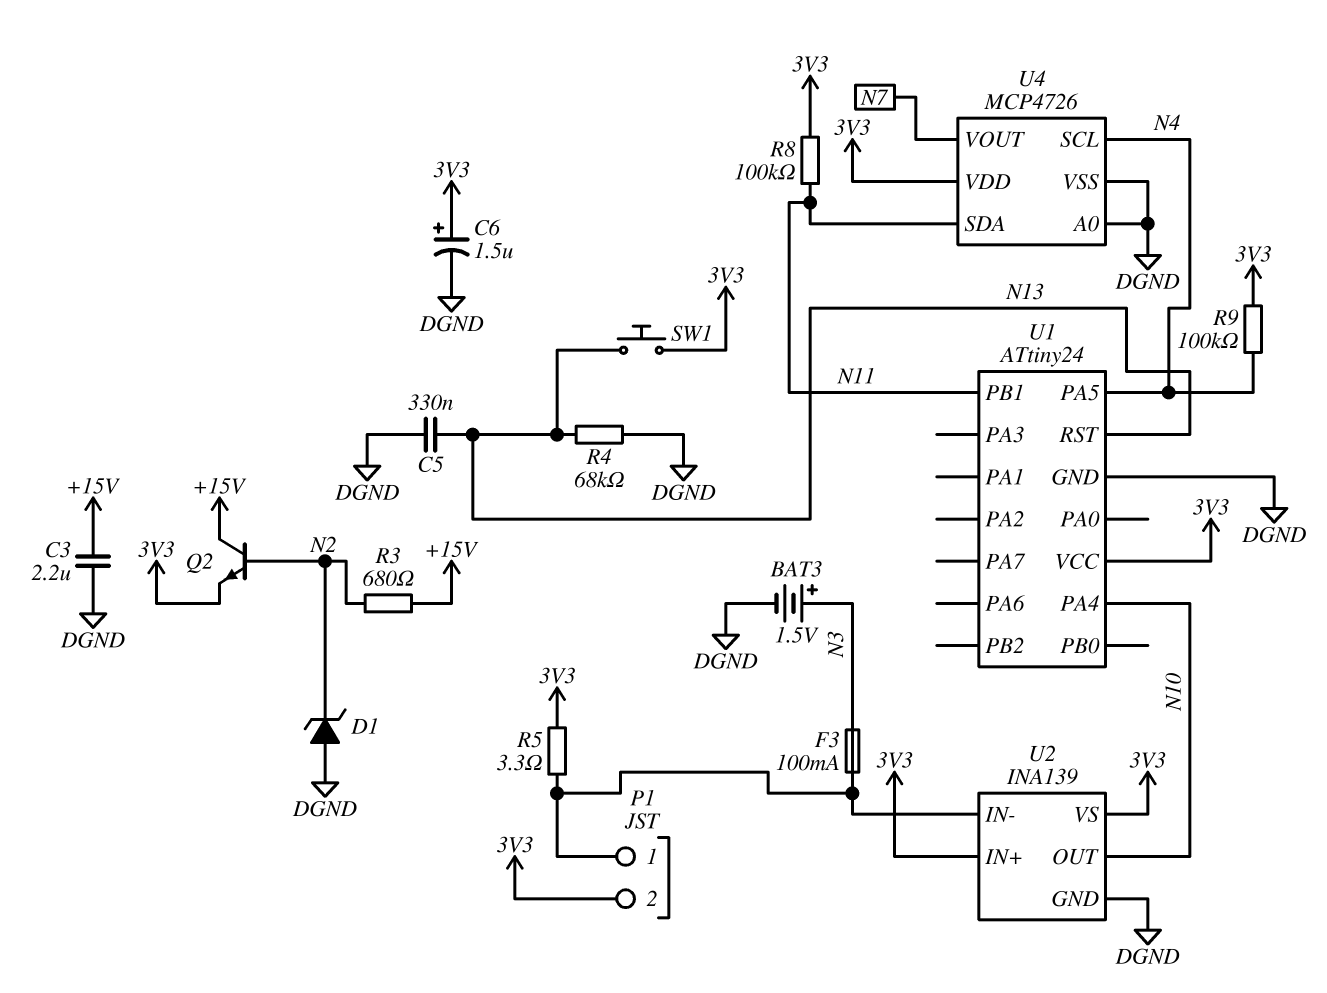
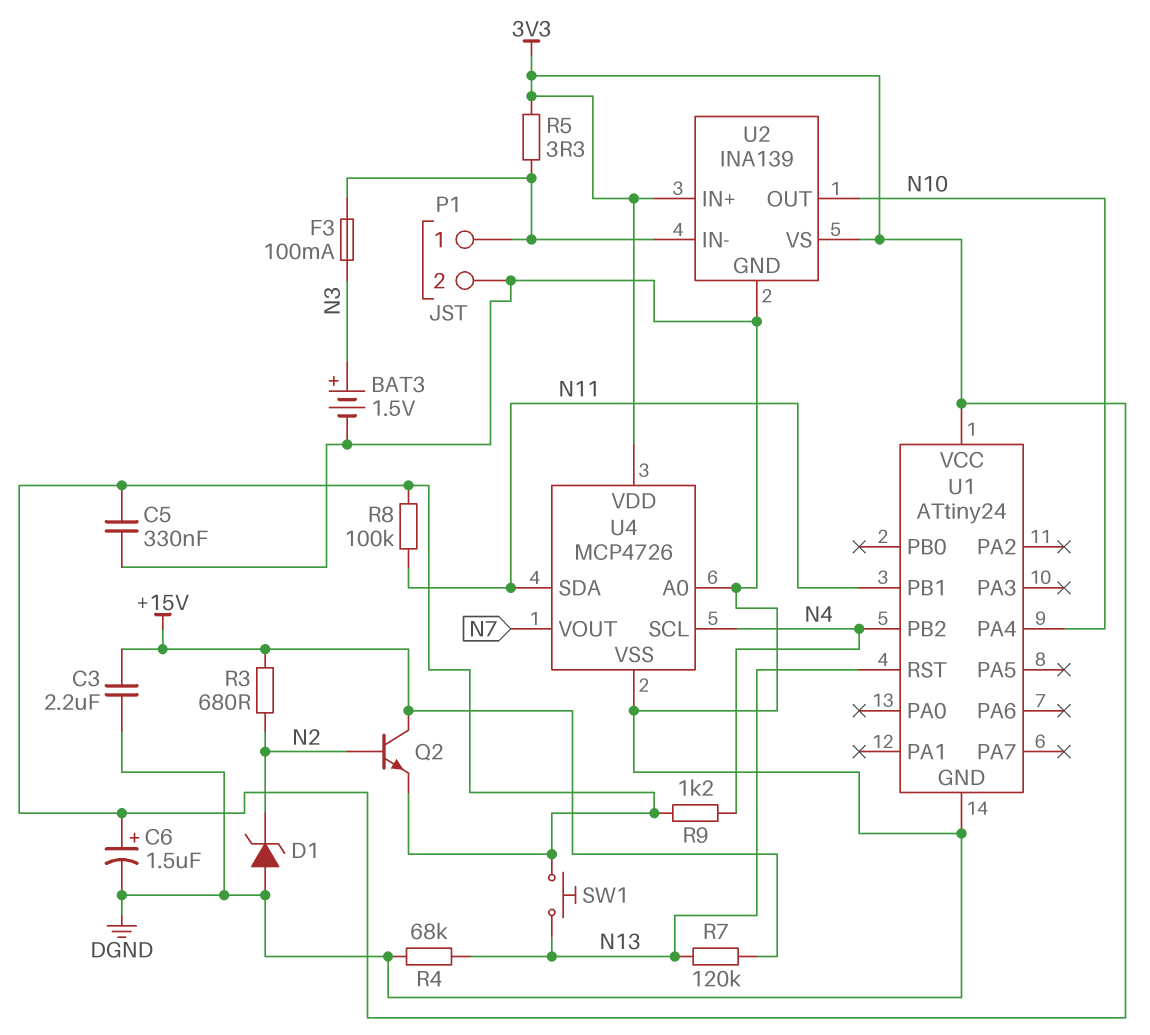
C5: 330nF (DGND, N13) -> 330nF (3V3, DGND)
P1 pin 2: 3V3 -> DGND
R7: none -> 120k (+15V, N13)
R9: 100k (3V3, N4) -> 1.2k (3V3, N4)
U1 pin PA5: N4 -> none
U1 pin PB2: none -> N4

